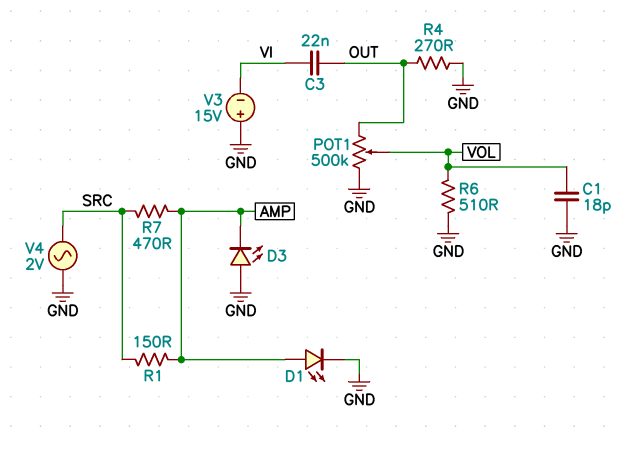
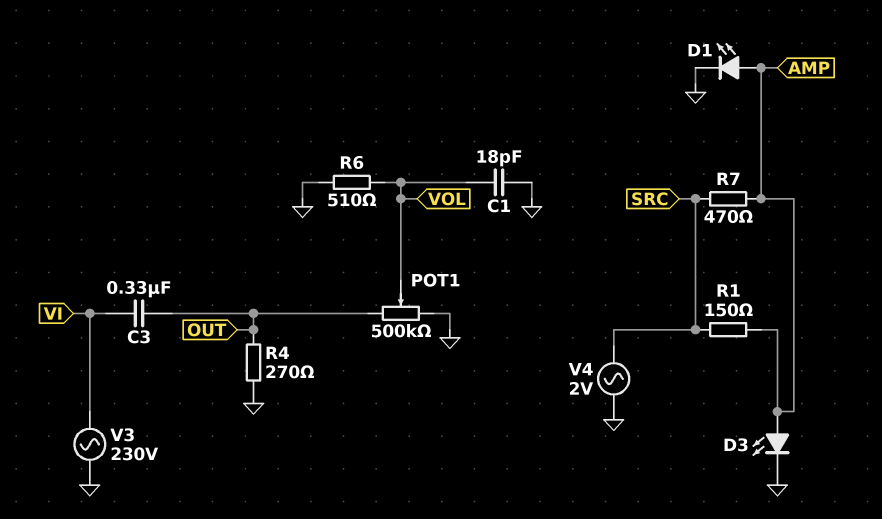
C3: 22nF (OUT, VI) -> 330nF (OUT, VI)
D3: LED (A GND, K AMP) -> LED (A AMP, K GND)
V3: 15V (plus GND, minus VI) -> AC 230V (GND, VI)

